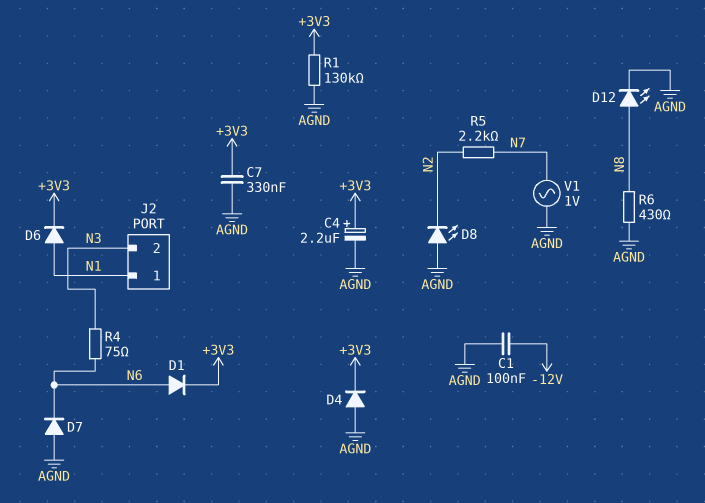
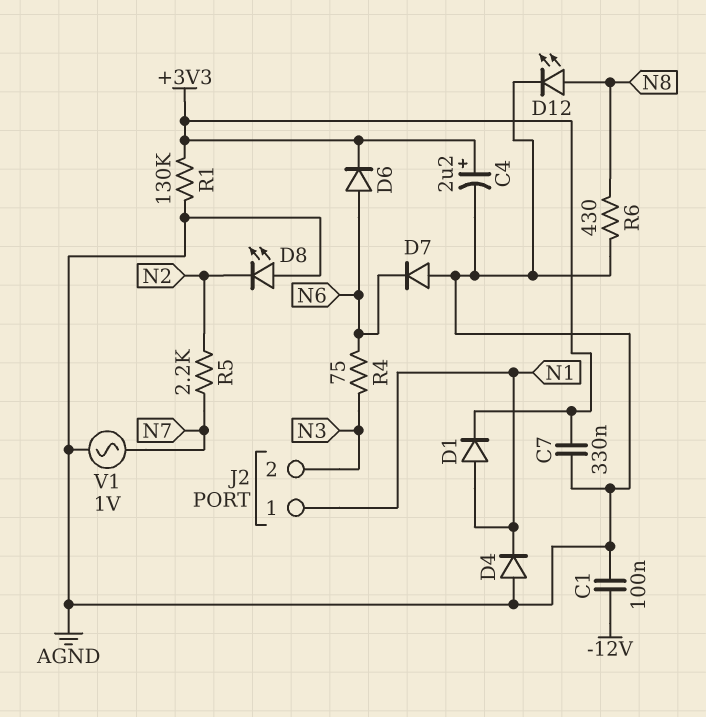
D1: diode (A N6, K +3V3) -> diode (A N1, K +3V3)
D4: diode (A AGND, K +3V3) -> diode (A AGND, K N1)
D6: diode (A N1, K +3V3) -> diode (A N6, K +3V3)

